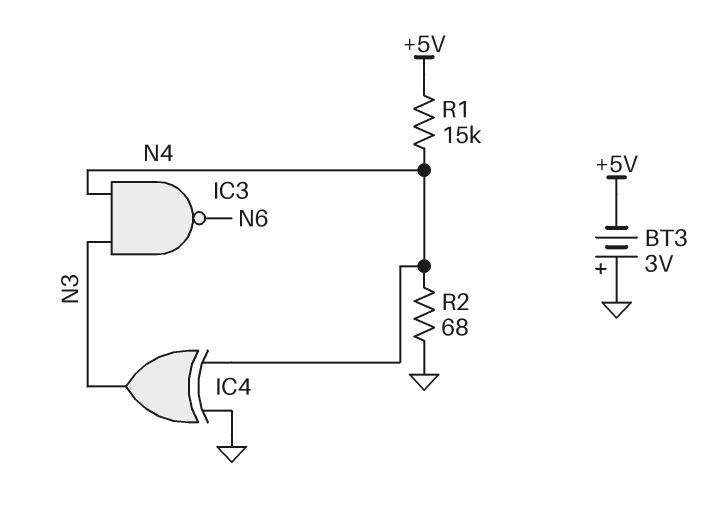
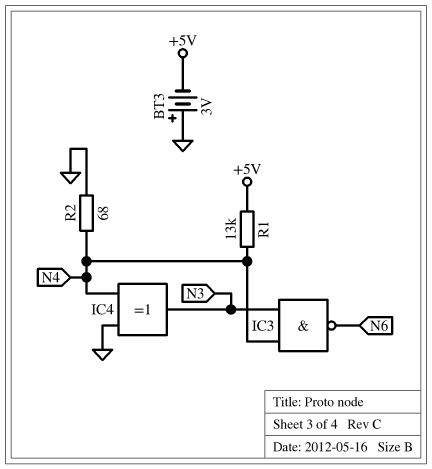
R1: 15k (+5V, N4) -> 13k (+5V, N4)

